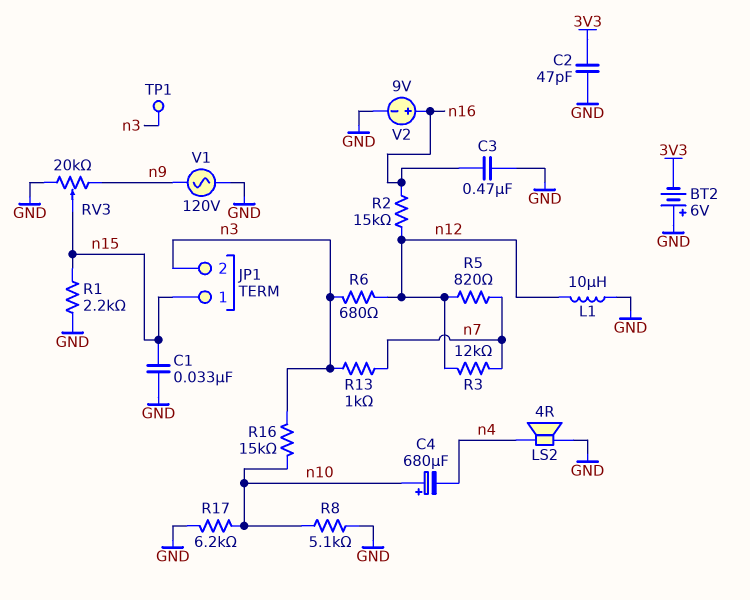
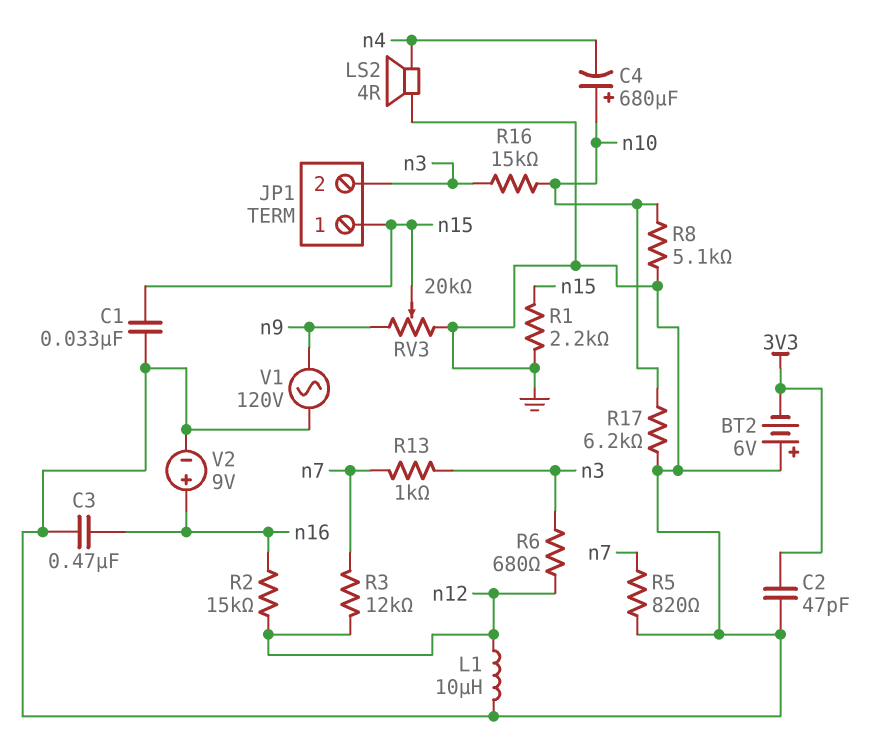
R5: 820 (n7, n12) -> 820 (GND, n7)
TP1: test point (n3) -> none

